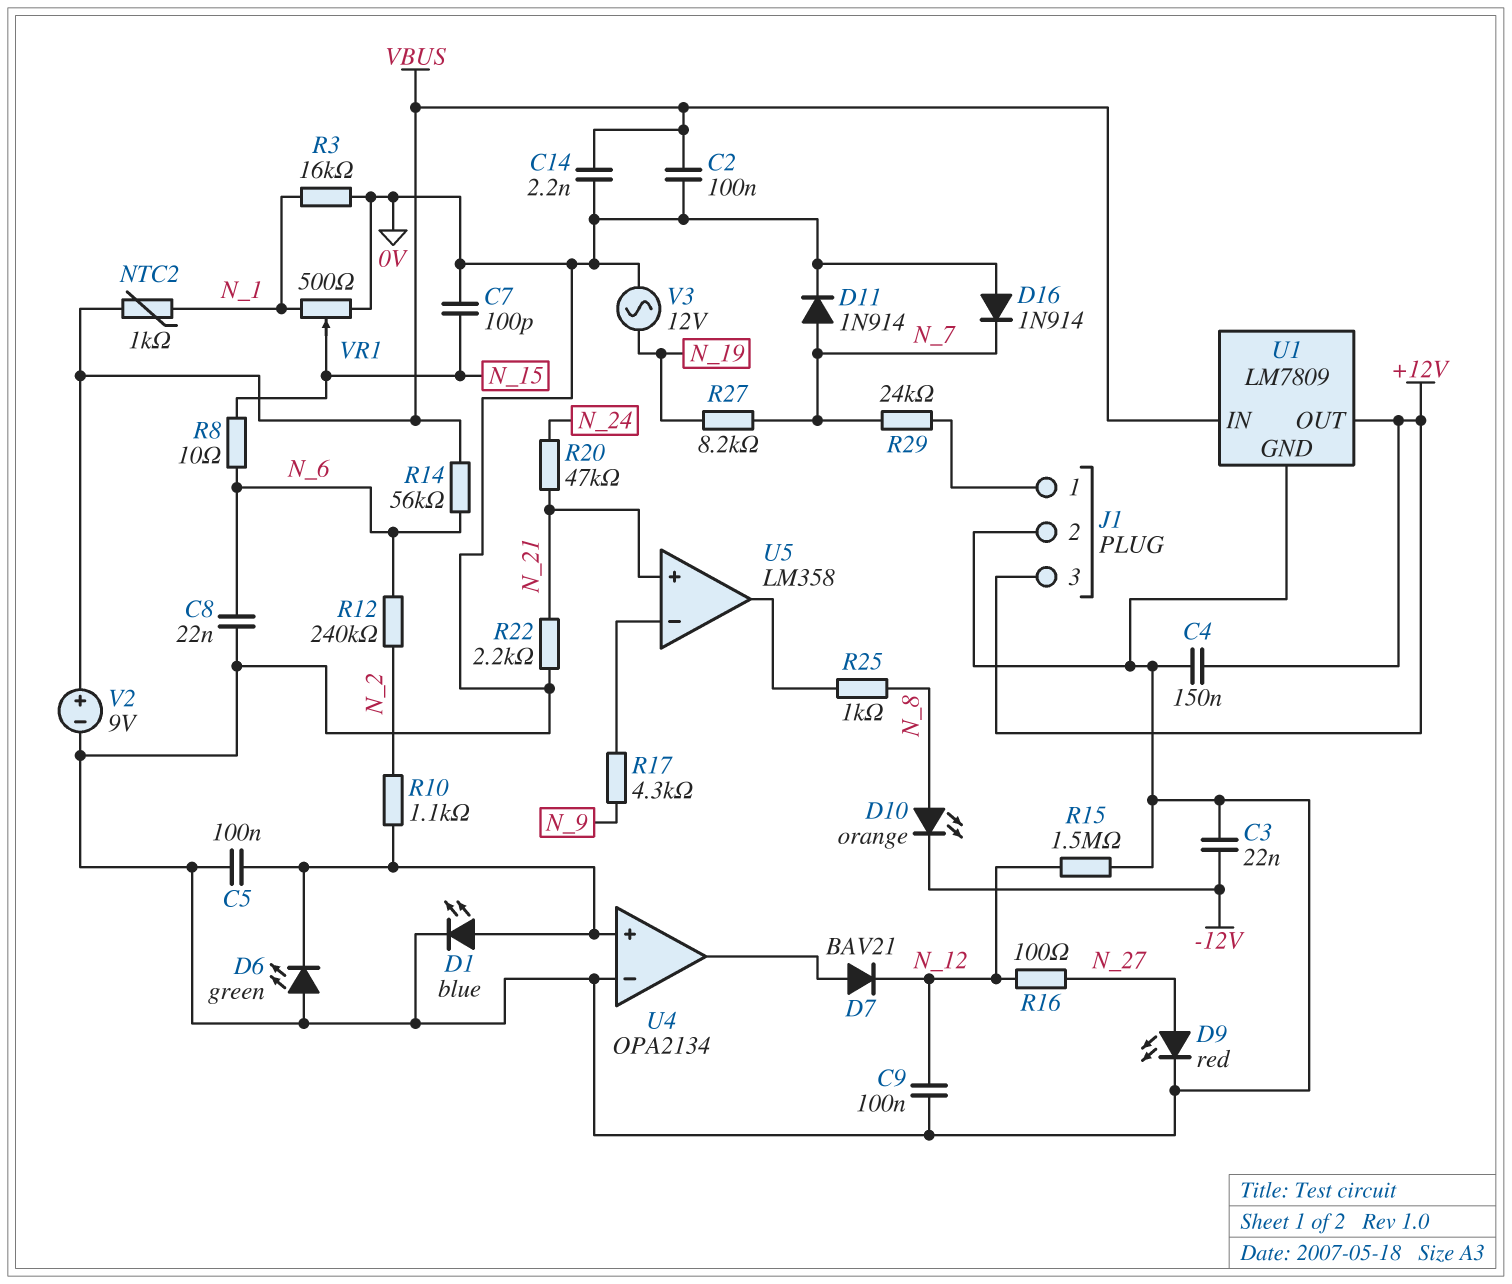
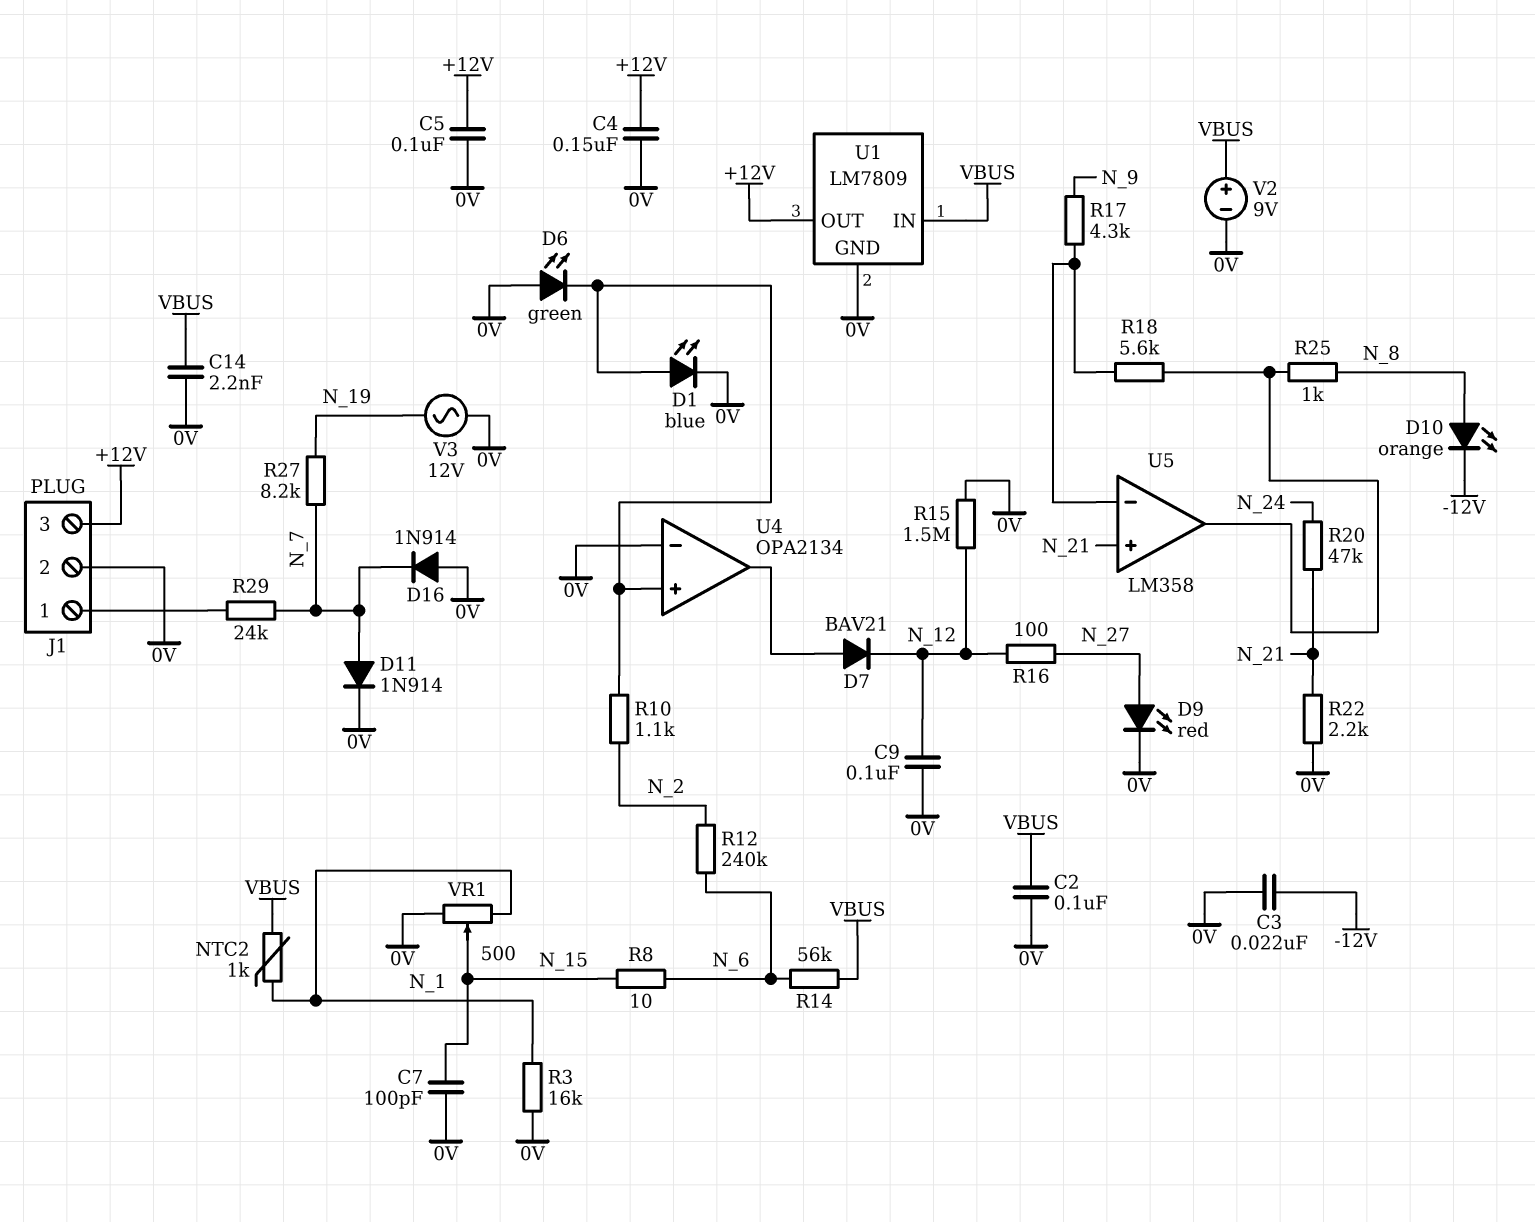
C5: 100nF (0V, U4/in+) -> 100nF (+12V, 0V)
C8: 22nF (0V, N_6) -> none
R18: none -> 5.6k (U5/in-, U5/out)

